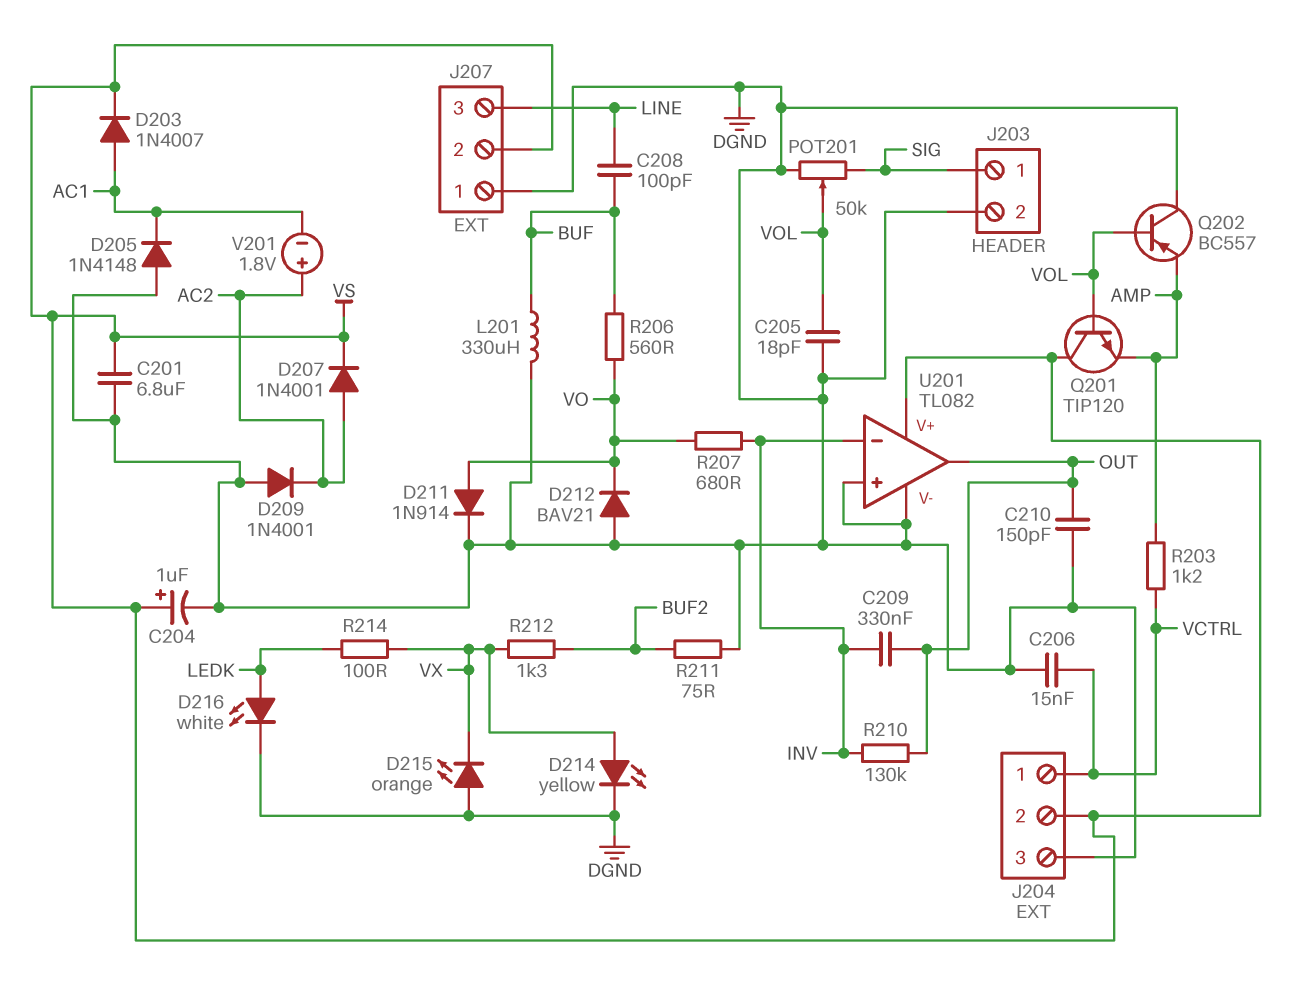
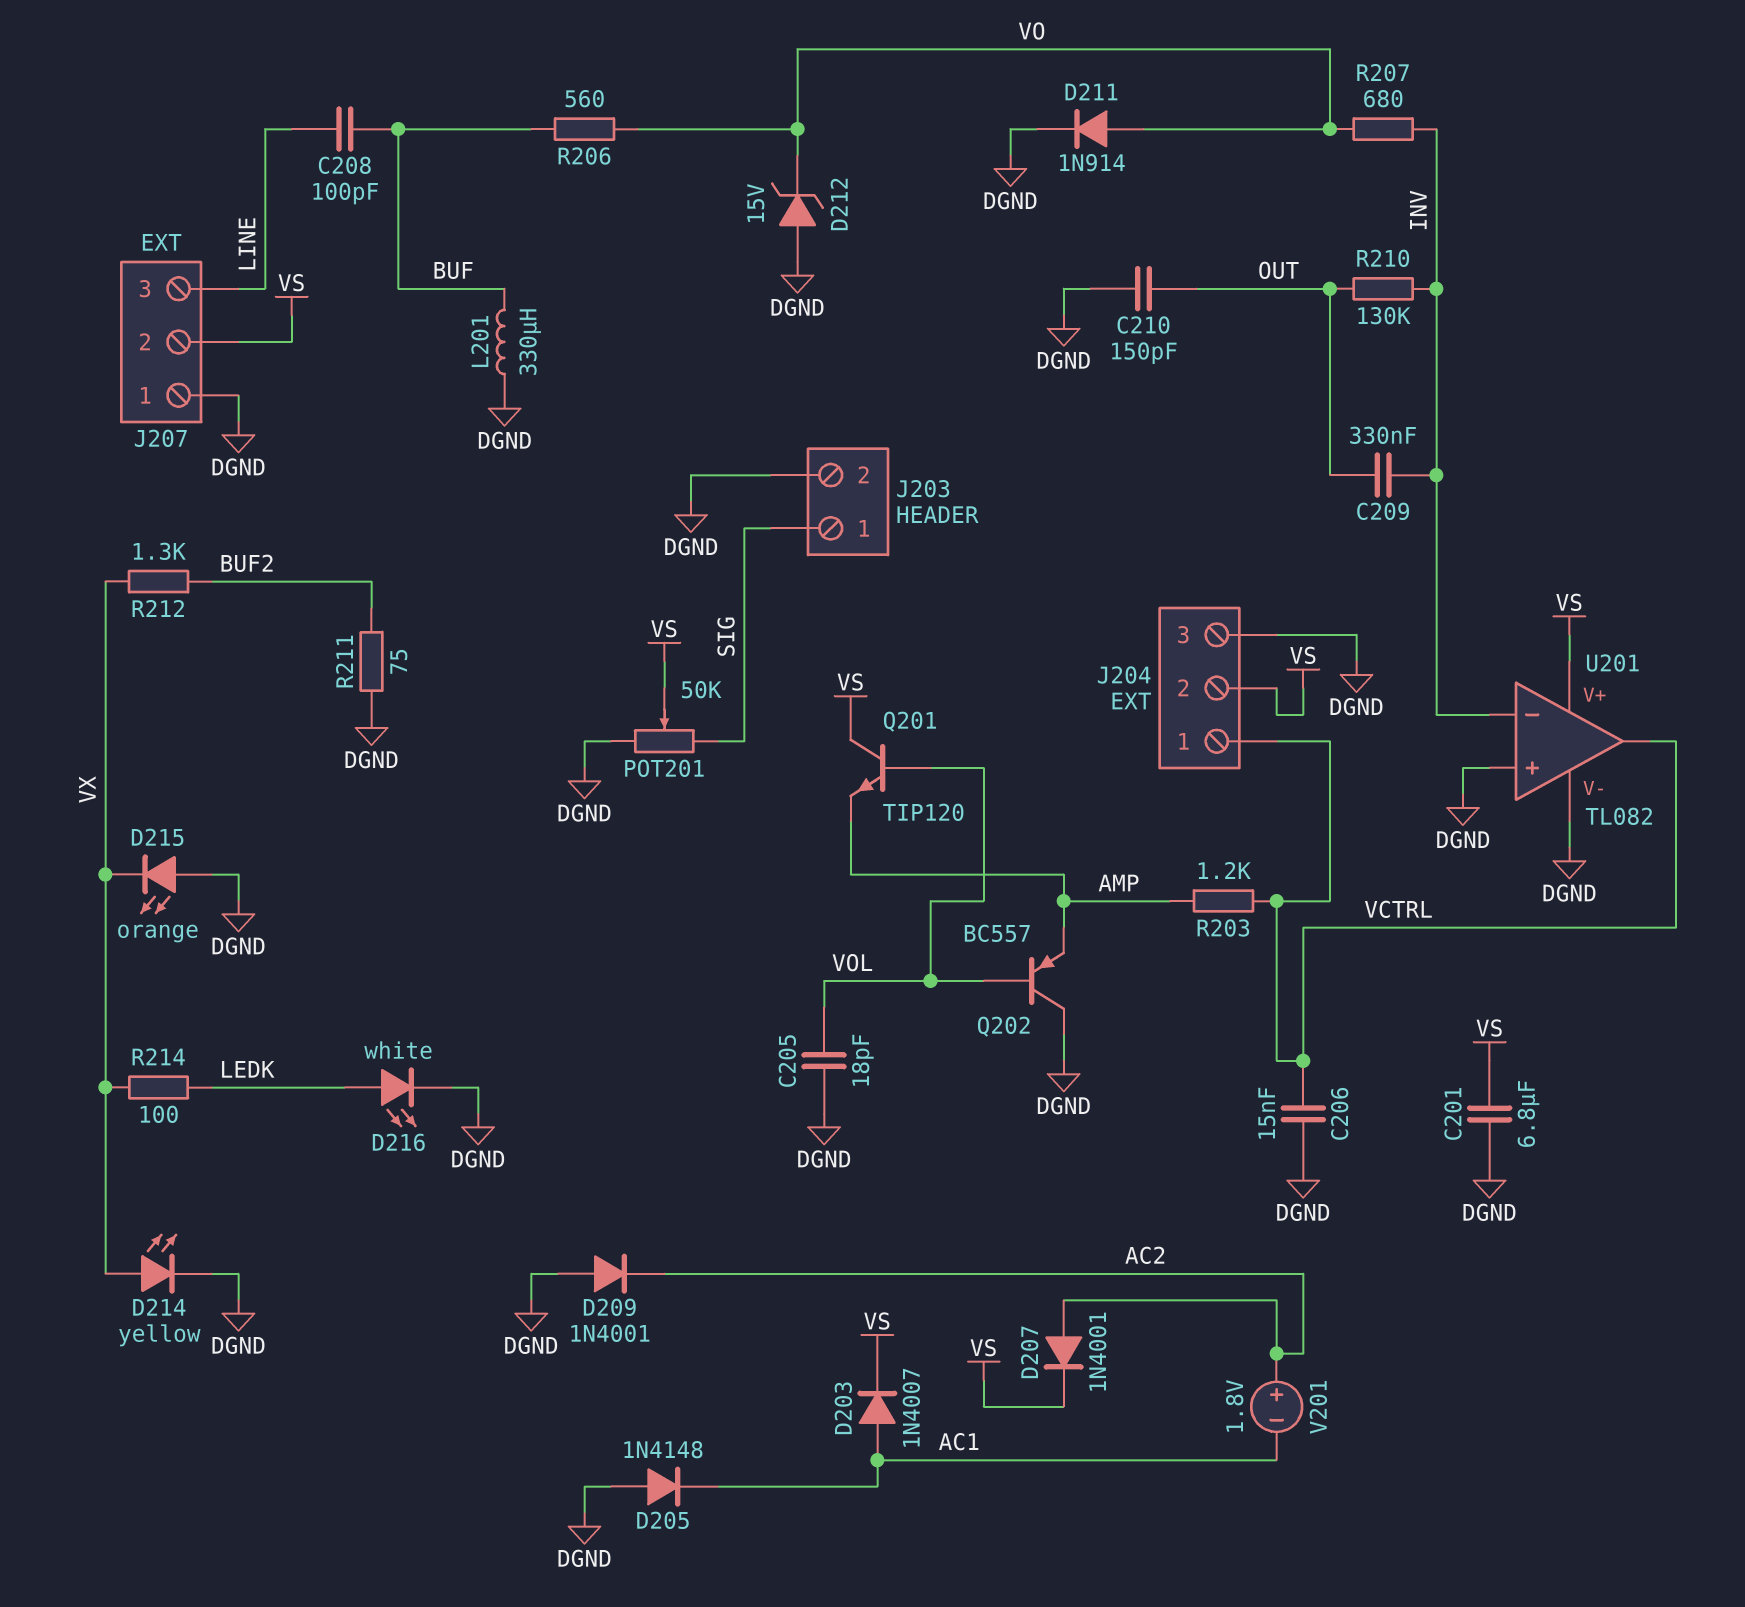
C204: 1uF (plus VS, minus DGND) -> none
D212: diode BAV21 (A DGND, K VO) -> zener 15V (A DGND, K VO)
POT201: 50k (DGND, SIG, wiper VOL) -> 50k (DGND, SIG, wiper VS)
U201 pin out: OUT -> VCTRL

